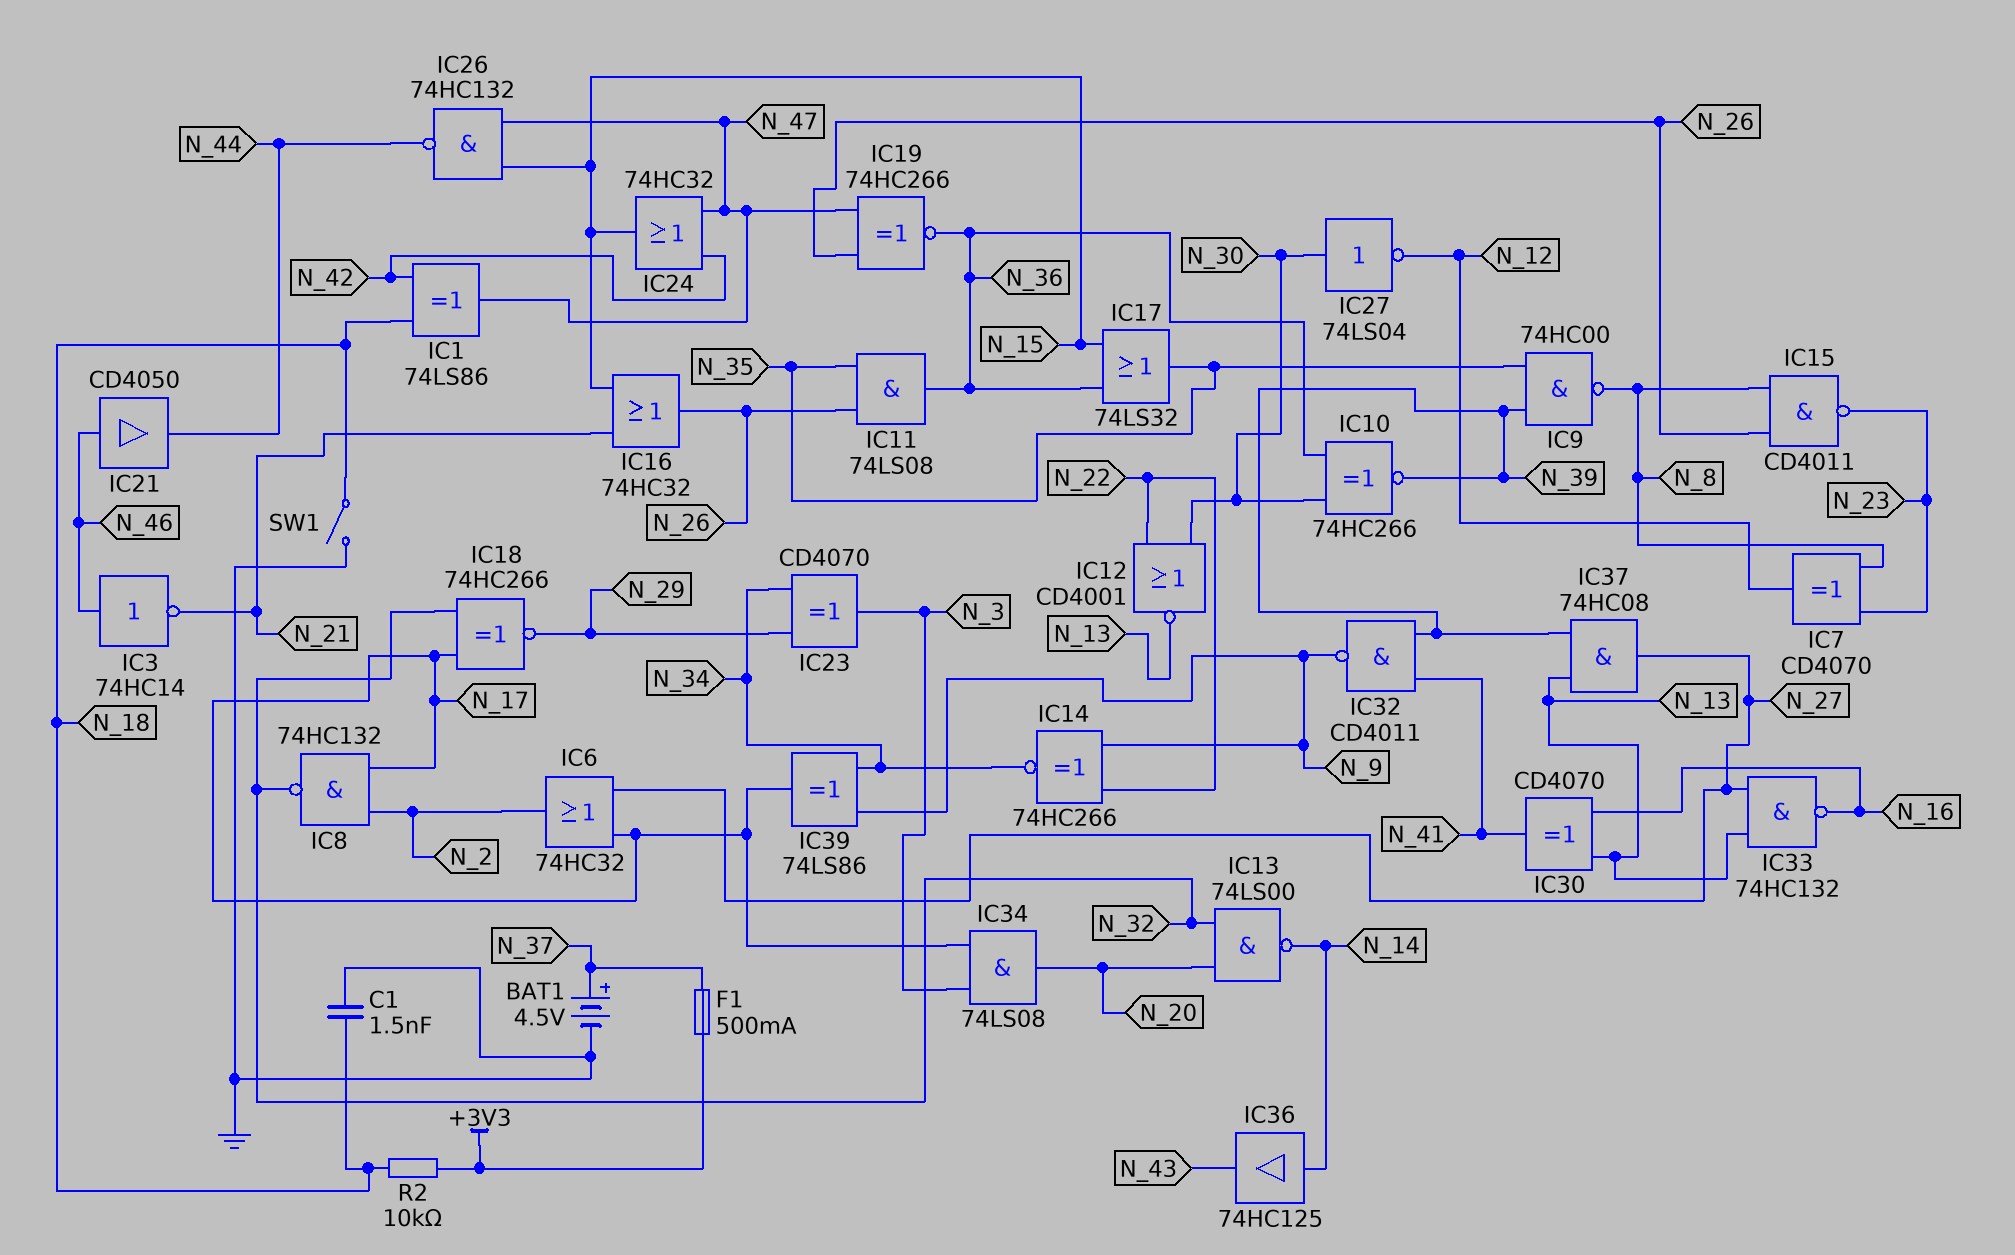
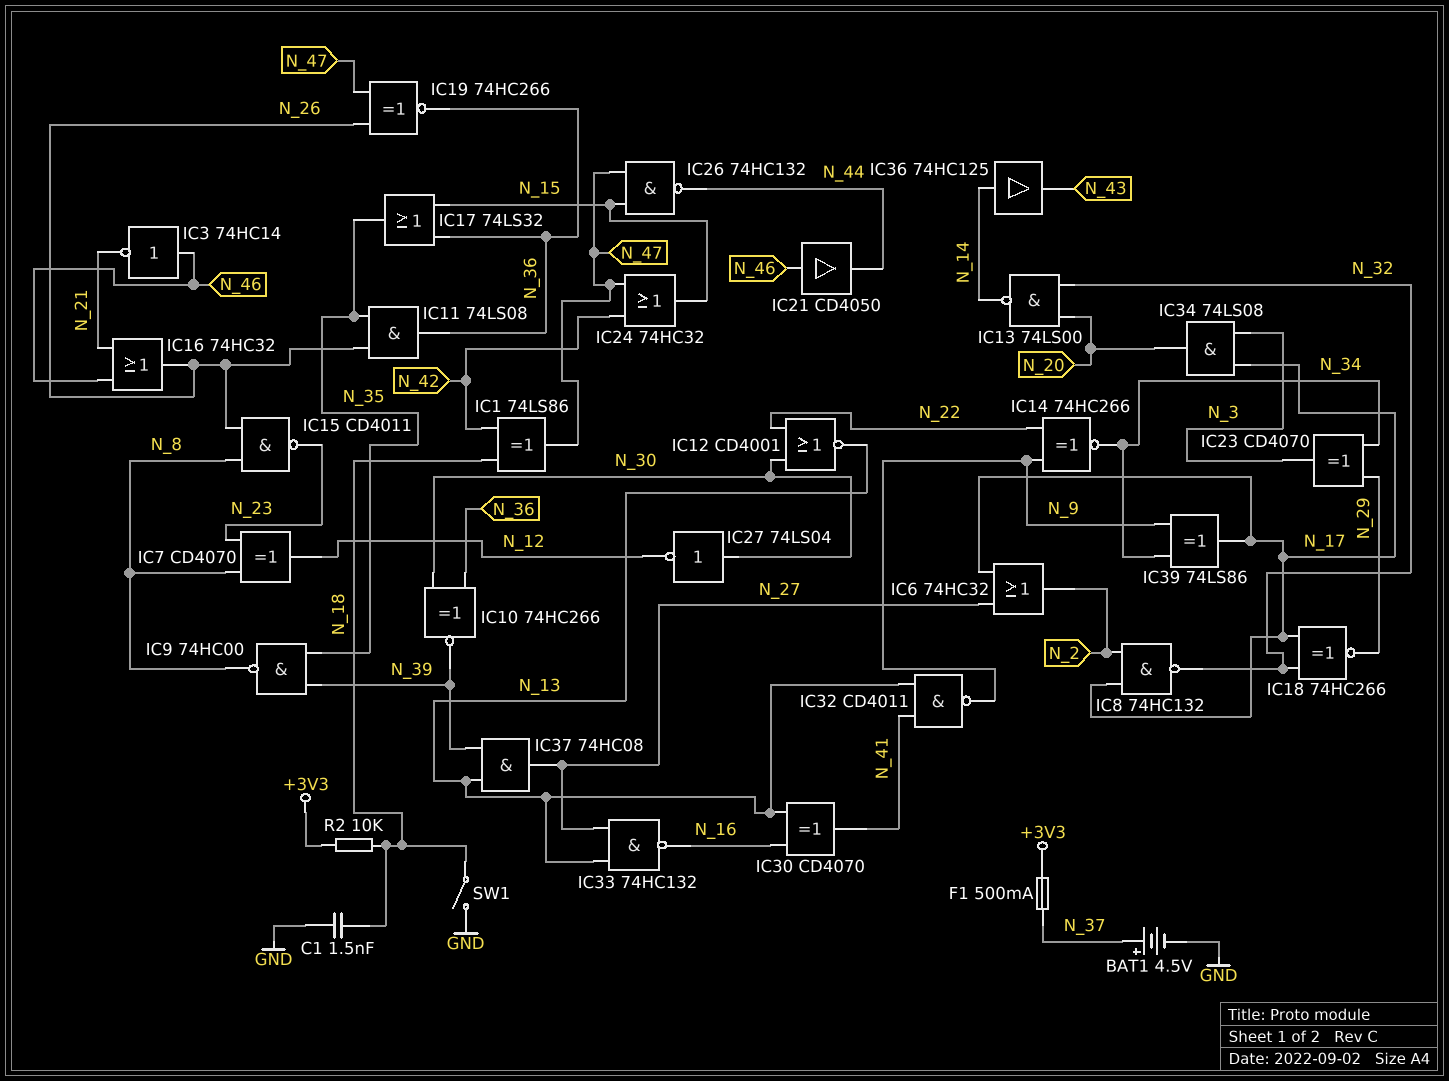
IC16: OR 74HC32 (in N_15, in N_21, out N_26) -> OR 74HC32 (in N_21, in N_46, out N_26)
IC32: NAND CD4011 (in N_39, in N_41, out N_9) -> NAND CD4011 (in N_13, in N_41, out N_9)

